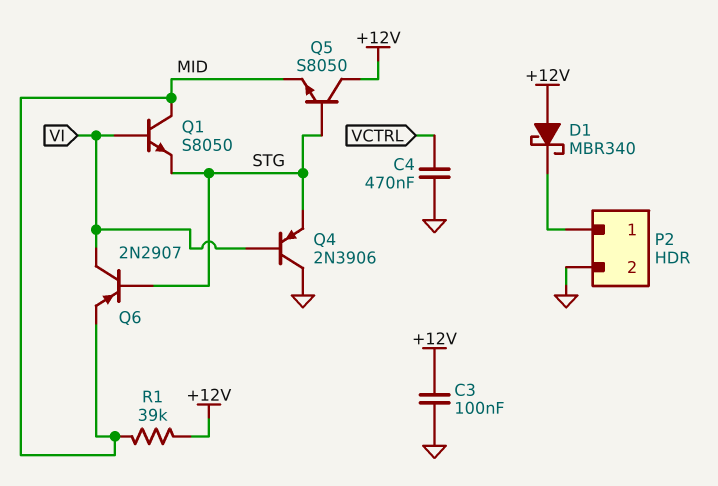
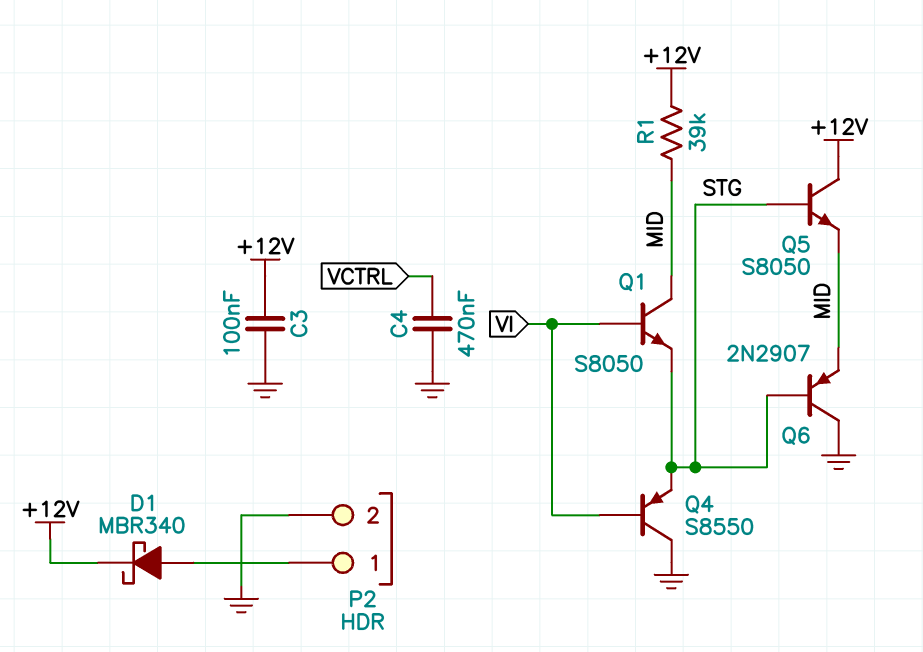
D1: schottky MBR340 (A +12V, K P2/1) -> schottky MBR340 (A P2/1, K +12V)
Q4: PNP 2N3906 (B VI, C GND, E STG) -> PNP S8550 (B VI, C GND, E STG)
Q6: PNP 2N2907 (B STG, C VI, E MID) -> PNP 2N2907 (B STG, C GND, E MID)

